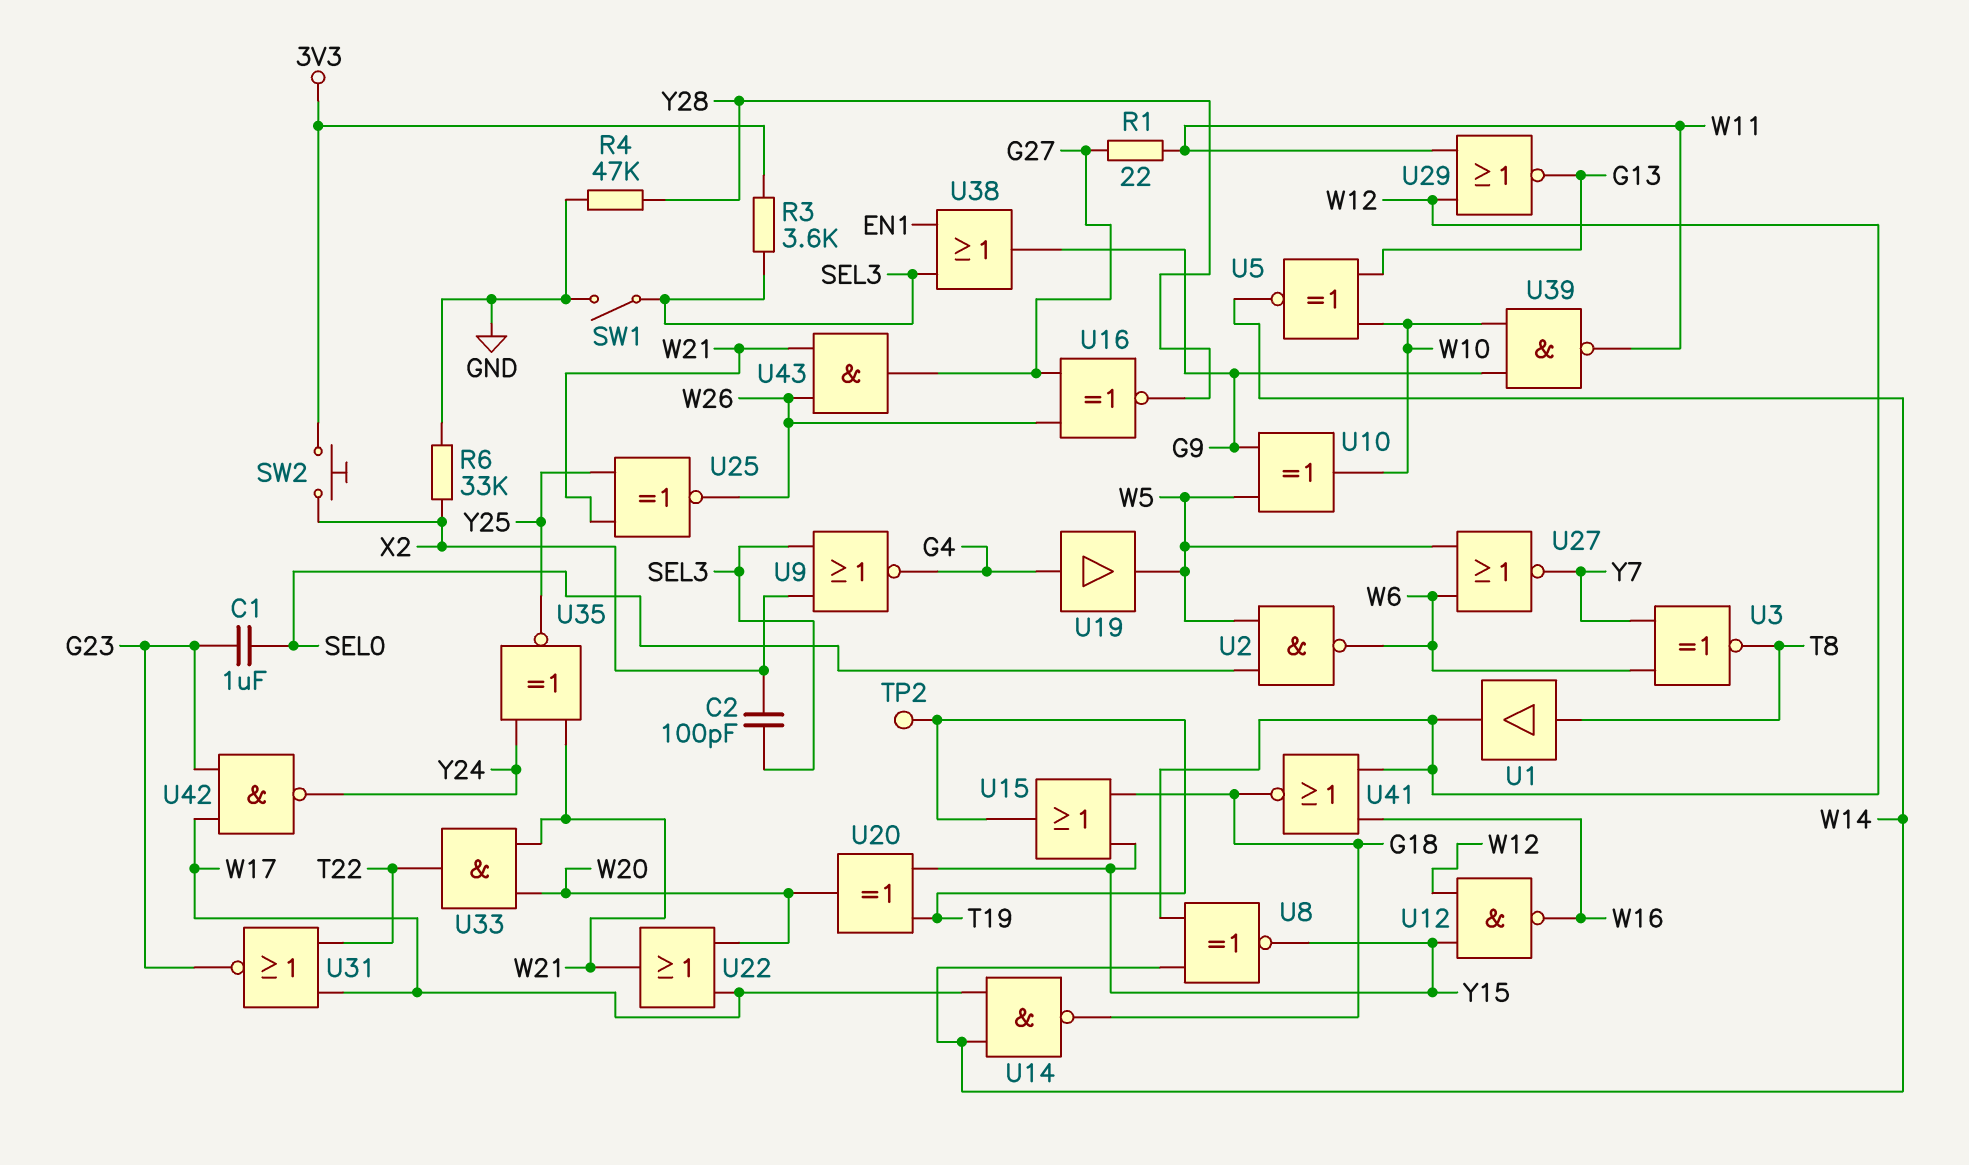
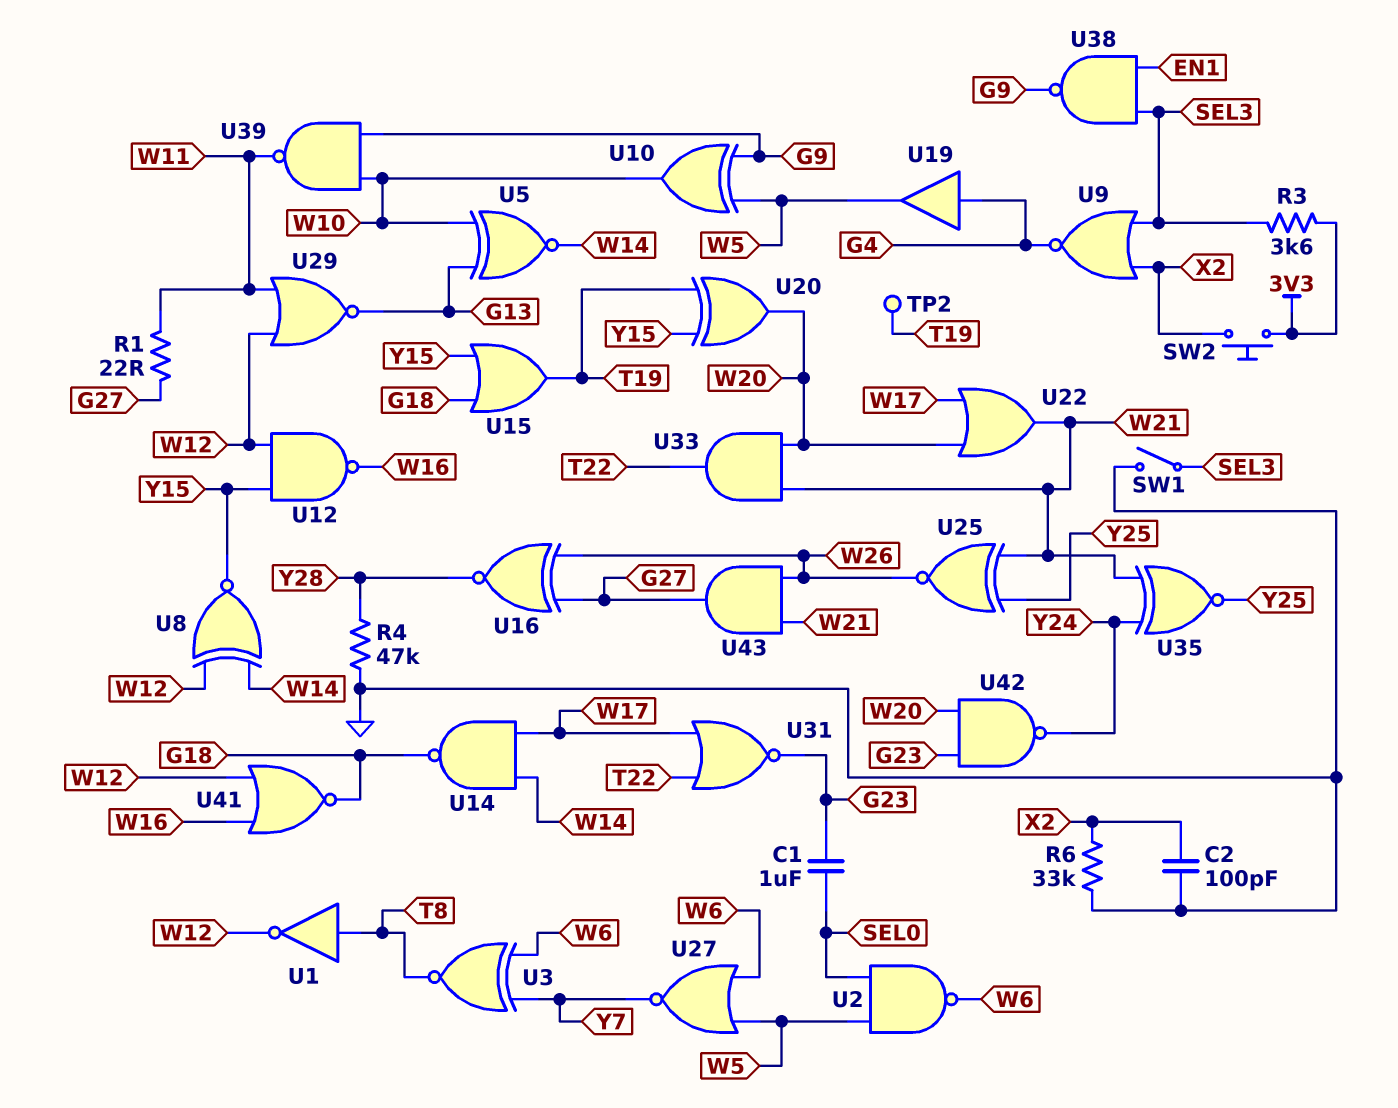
C2: 100pF (SEL3, X2) -> 100pF (GND, X2)
U1: buffer (in T8, out W12) -> NOT (in T8, out W12)
U38: OR (in EN1, in SEL3, out G9) -> NAND (in EN1, in SEL3, out G9)
U42: NAND (in G23, in W17, out Y24) -> NAND (in G23, in W20, out Y24)

